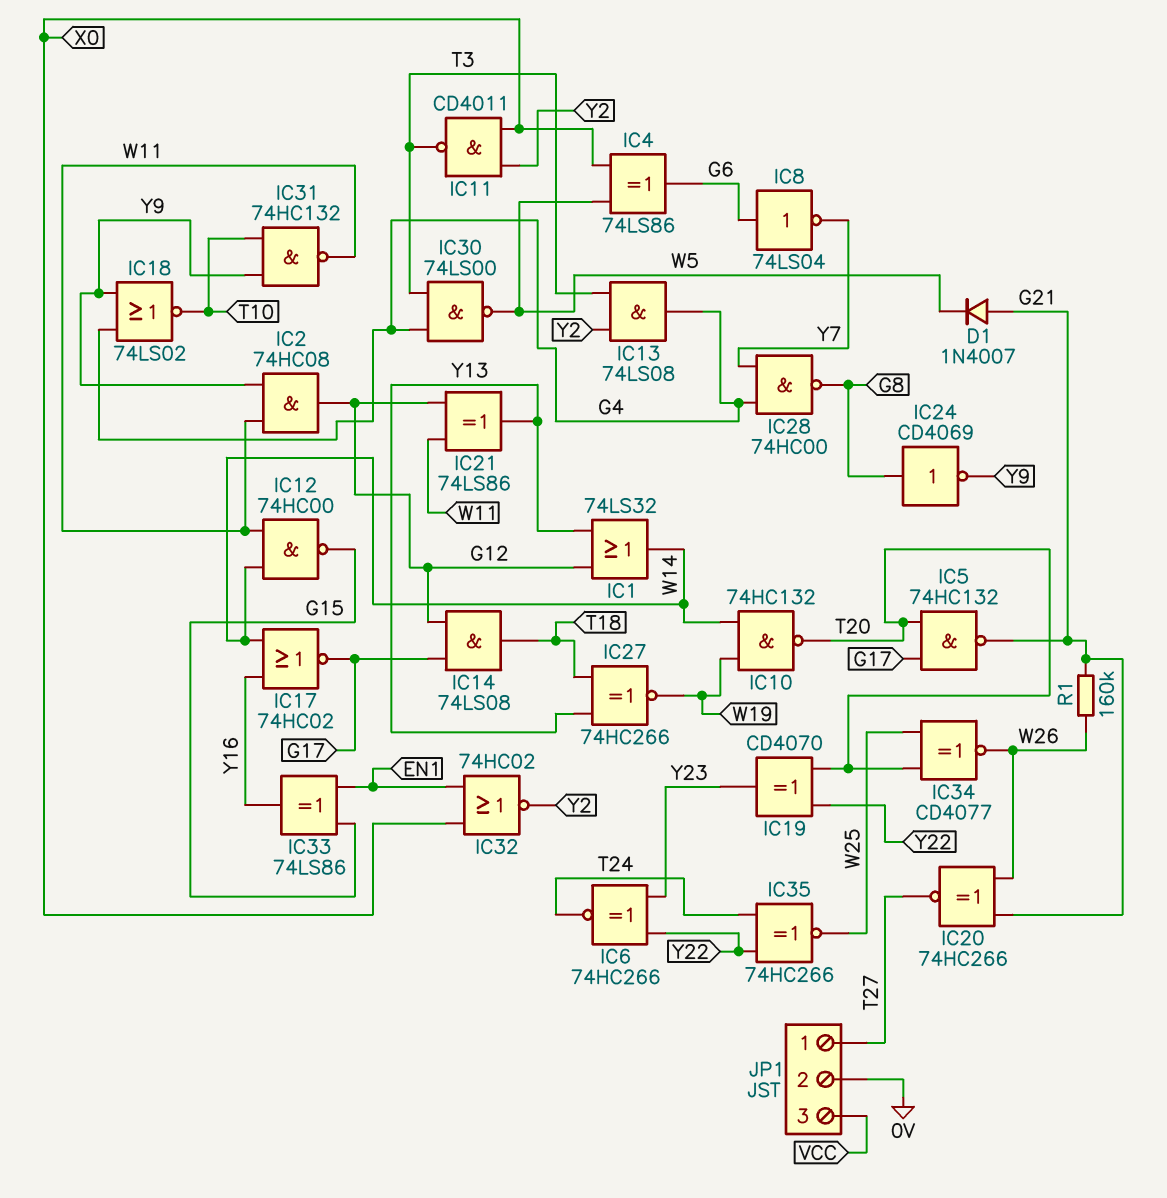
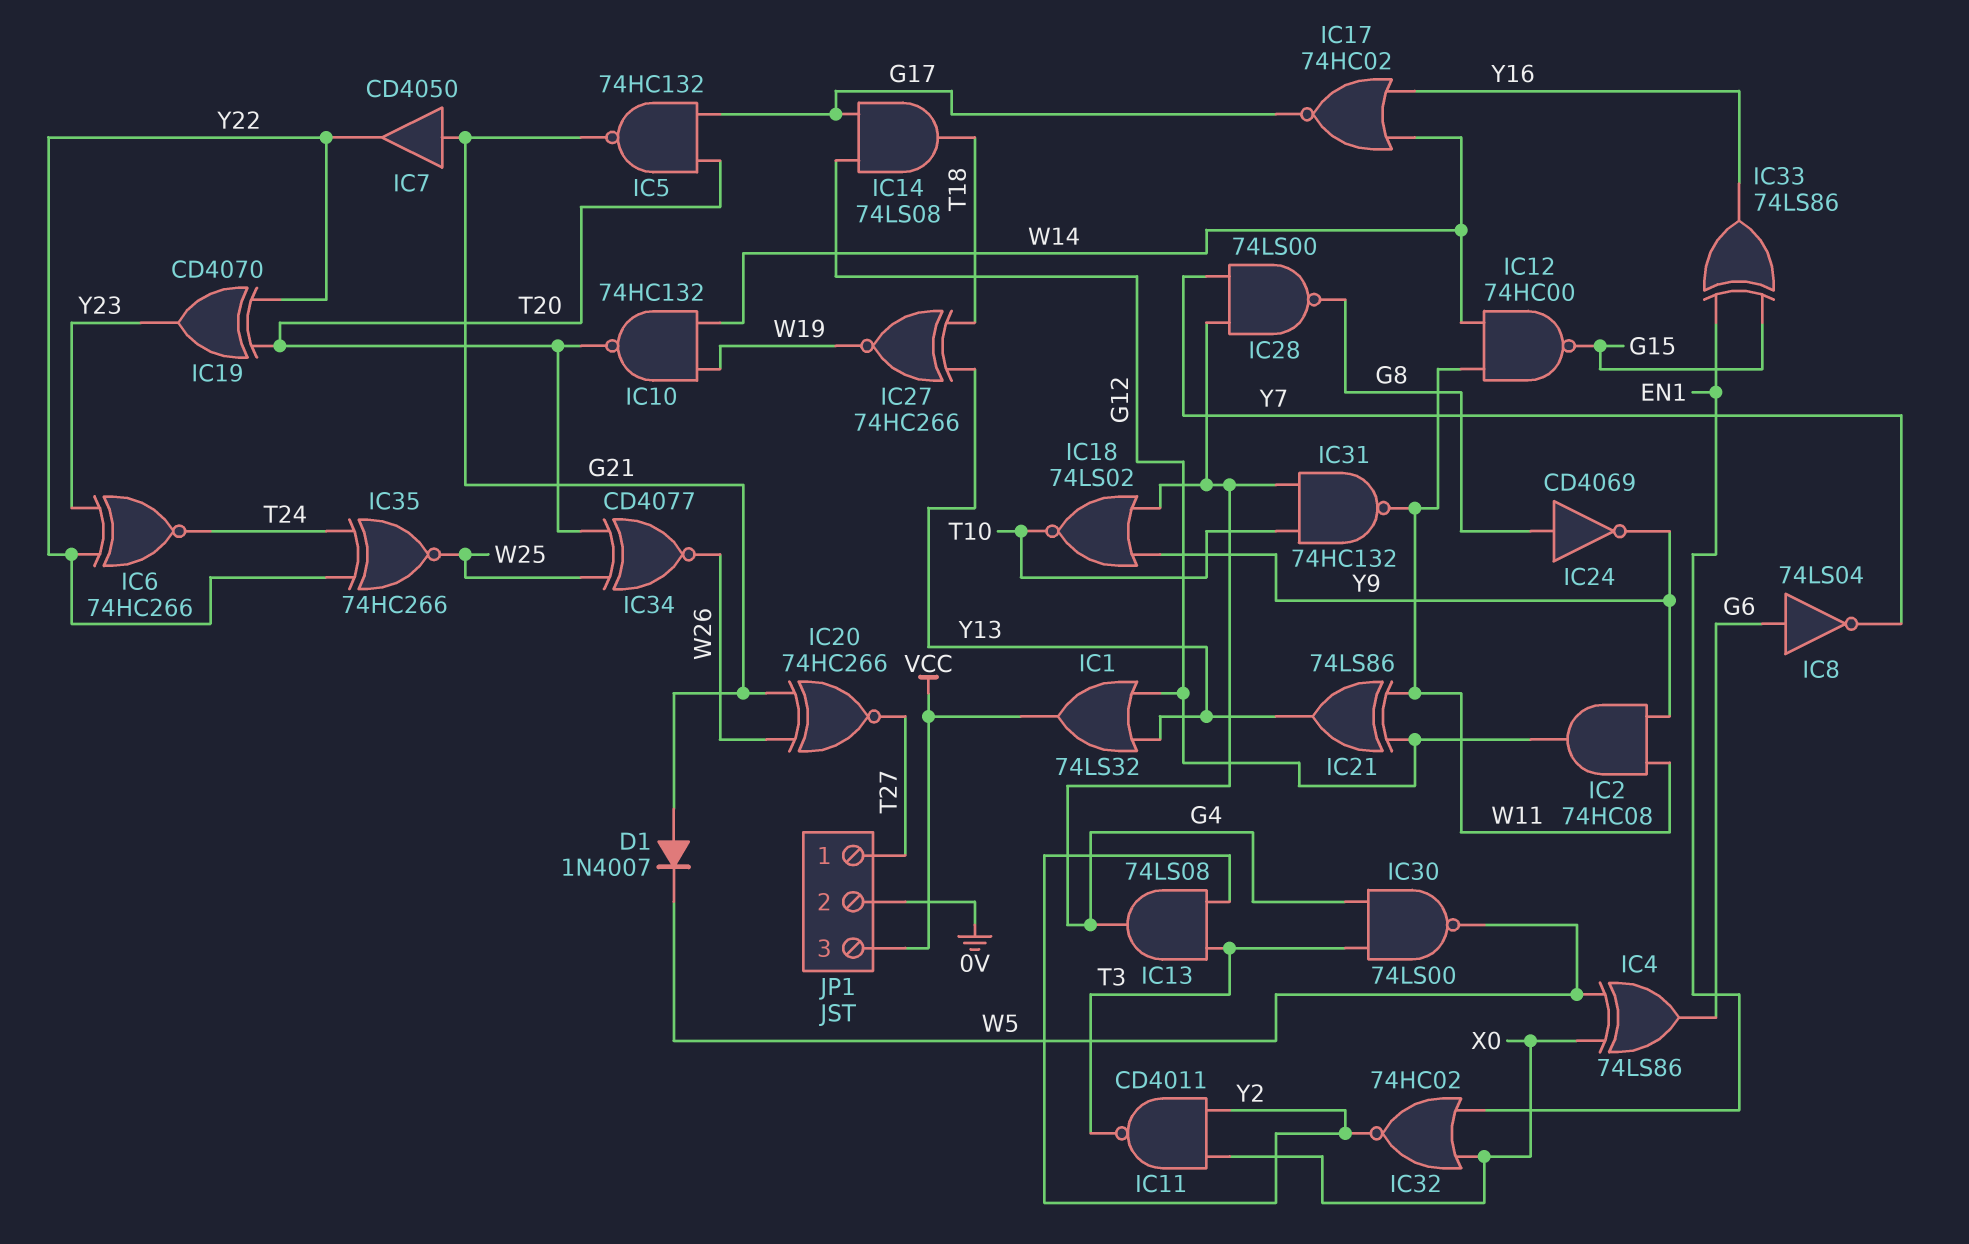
IC1: OR 74LS32 (in G12, in Y13, out W14) -> OR 74LS32 (in G12, in Y13, out VCC)
IC7: none -> buffer CD4050 (in G21, out Y22)
IC28: NAND 74HC00 (in G4, in Y7, out G8) -> NAND 74LS00 (in G4, in Y7, out G8)
IC31: NAND 74HC132 (in T10, in Y9, out W11) -> NAND 74HC132 (in G4, in T10, out W11)
R1: 160k (G21, W26) -> none

